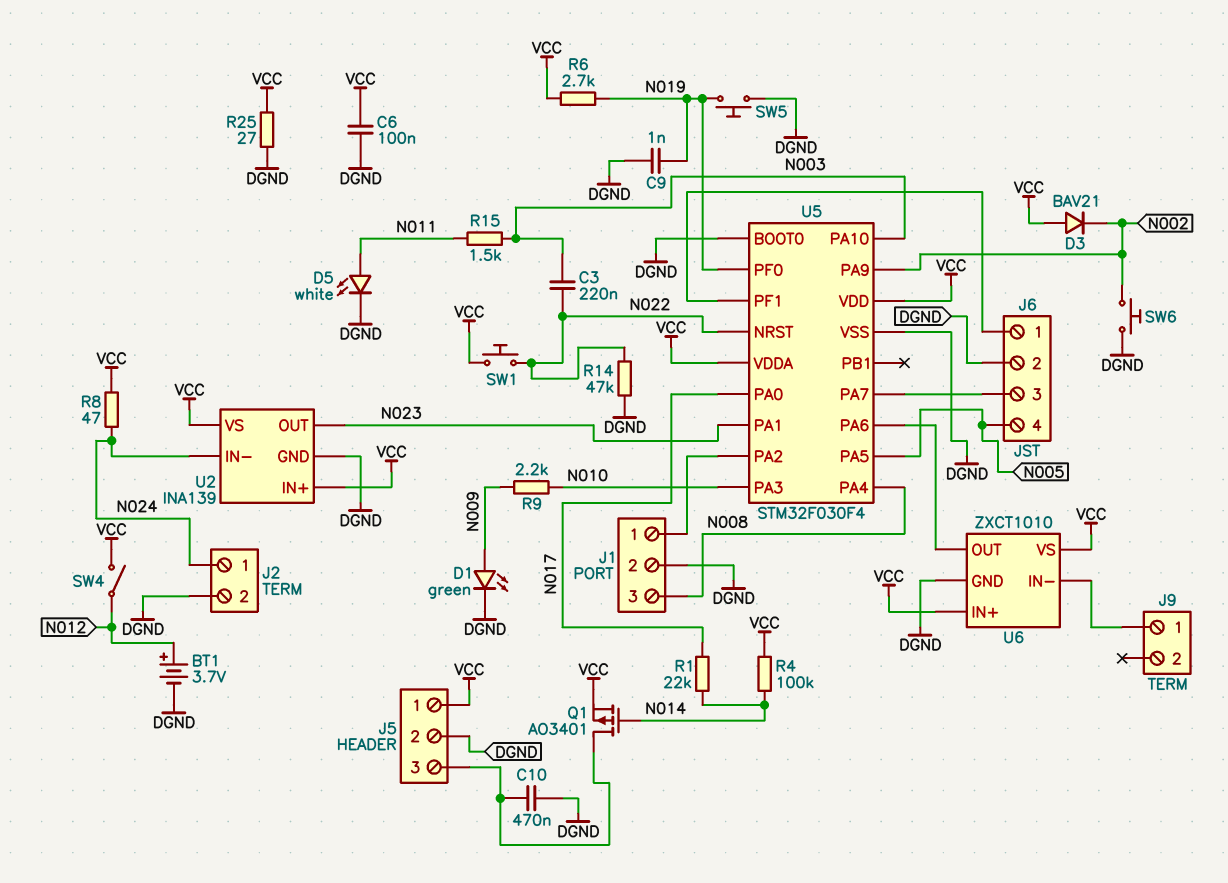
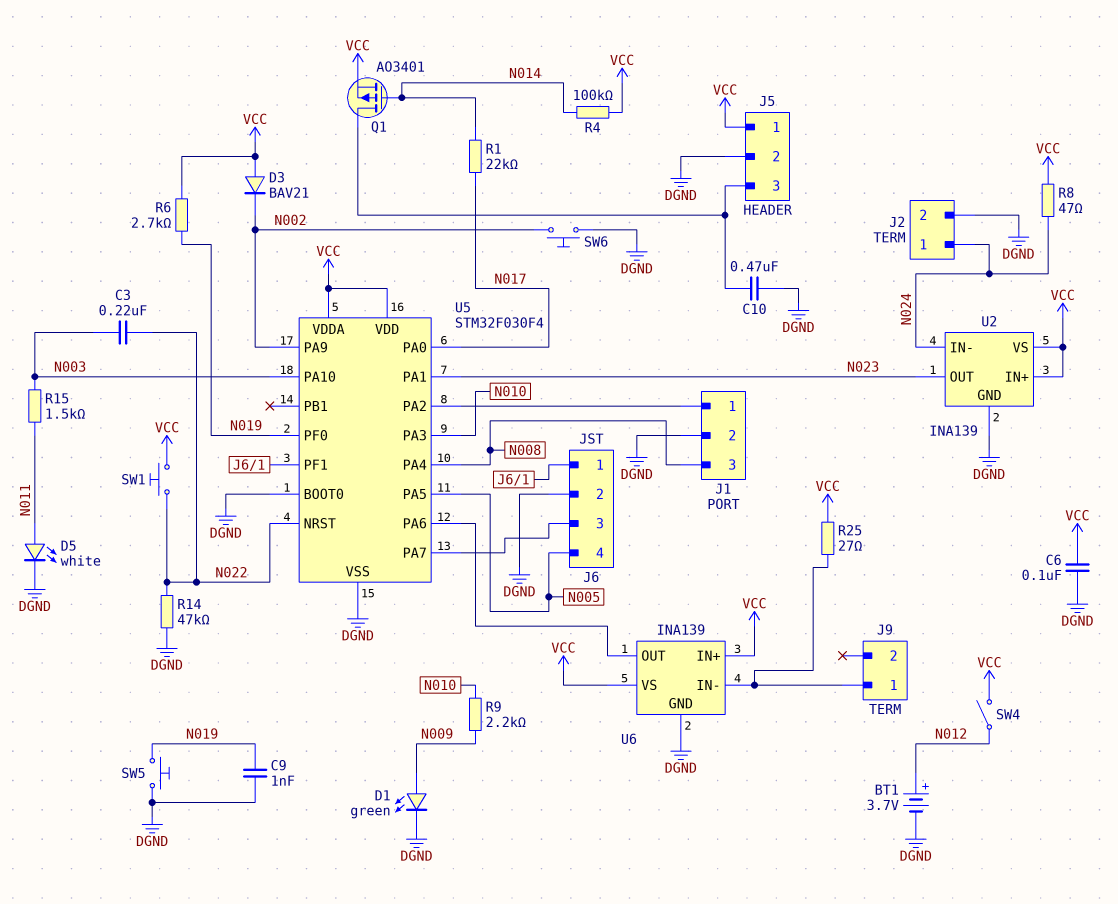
R25: 27 (DGND, VCC) -> 27 (J9/1, VCC)
U6: ZXCT1010 -> INA139

